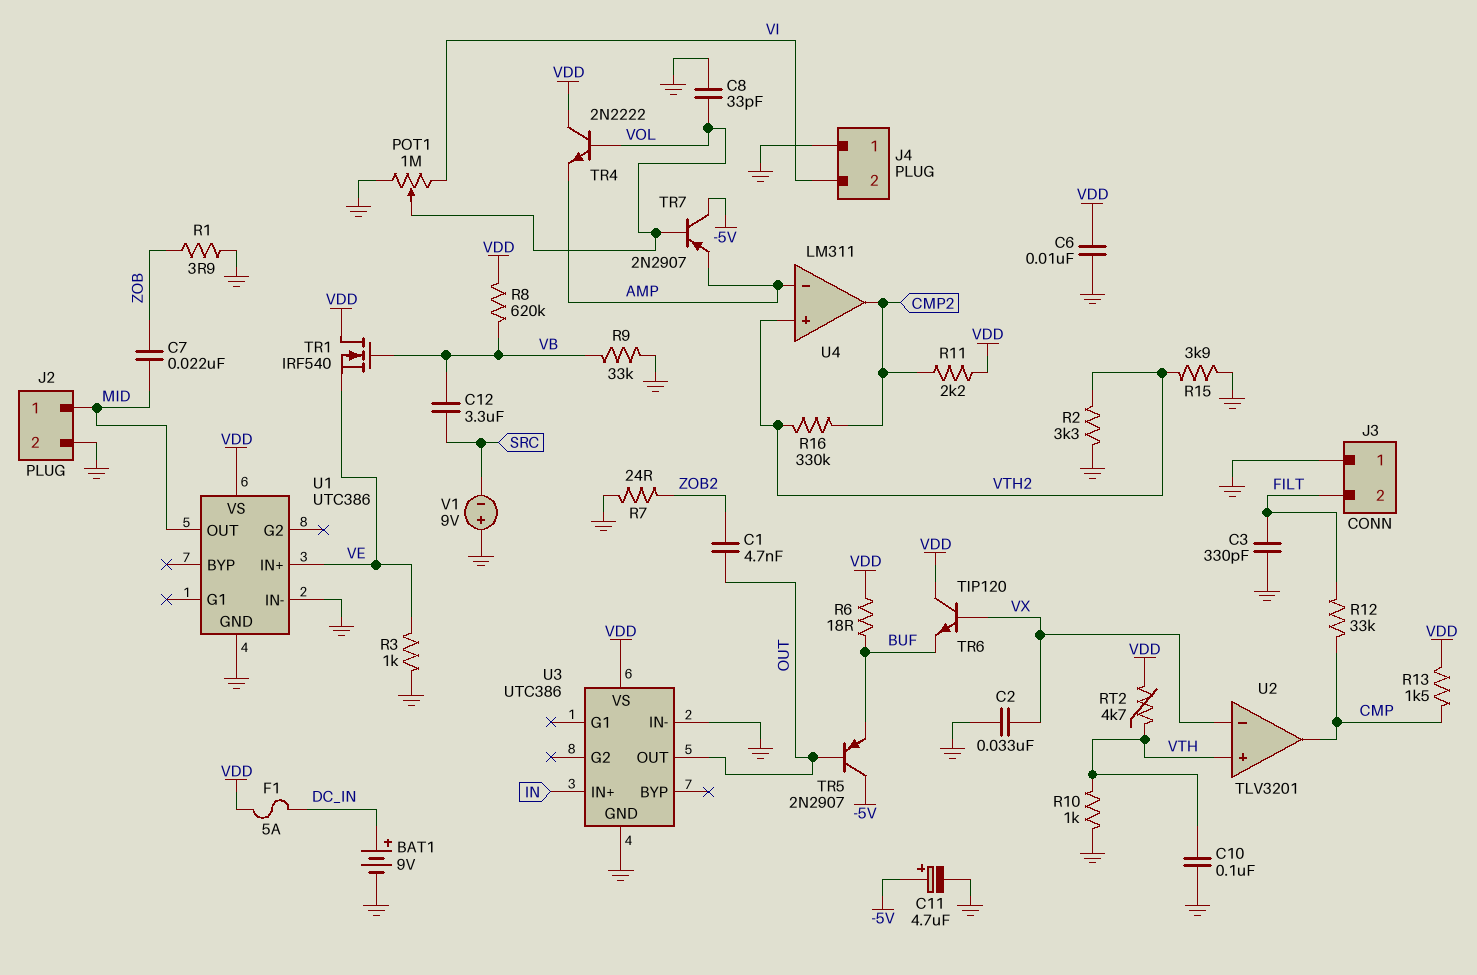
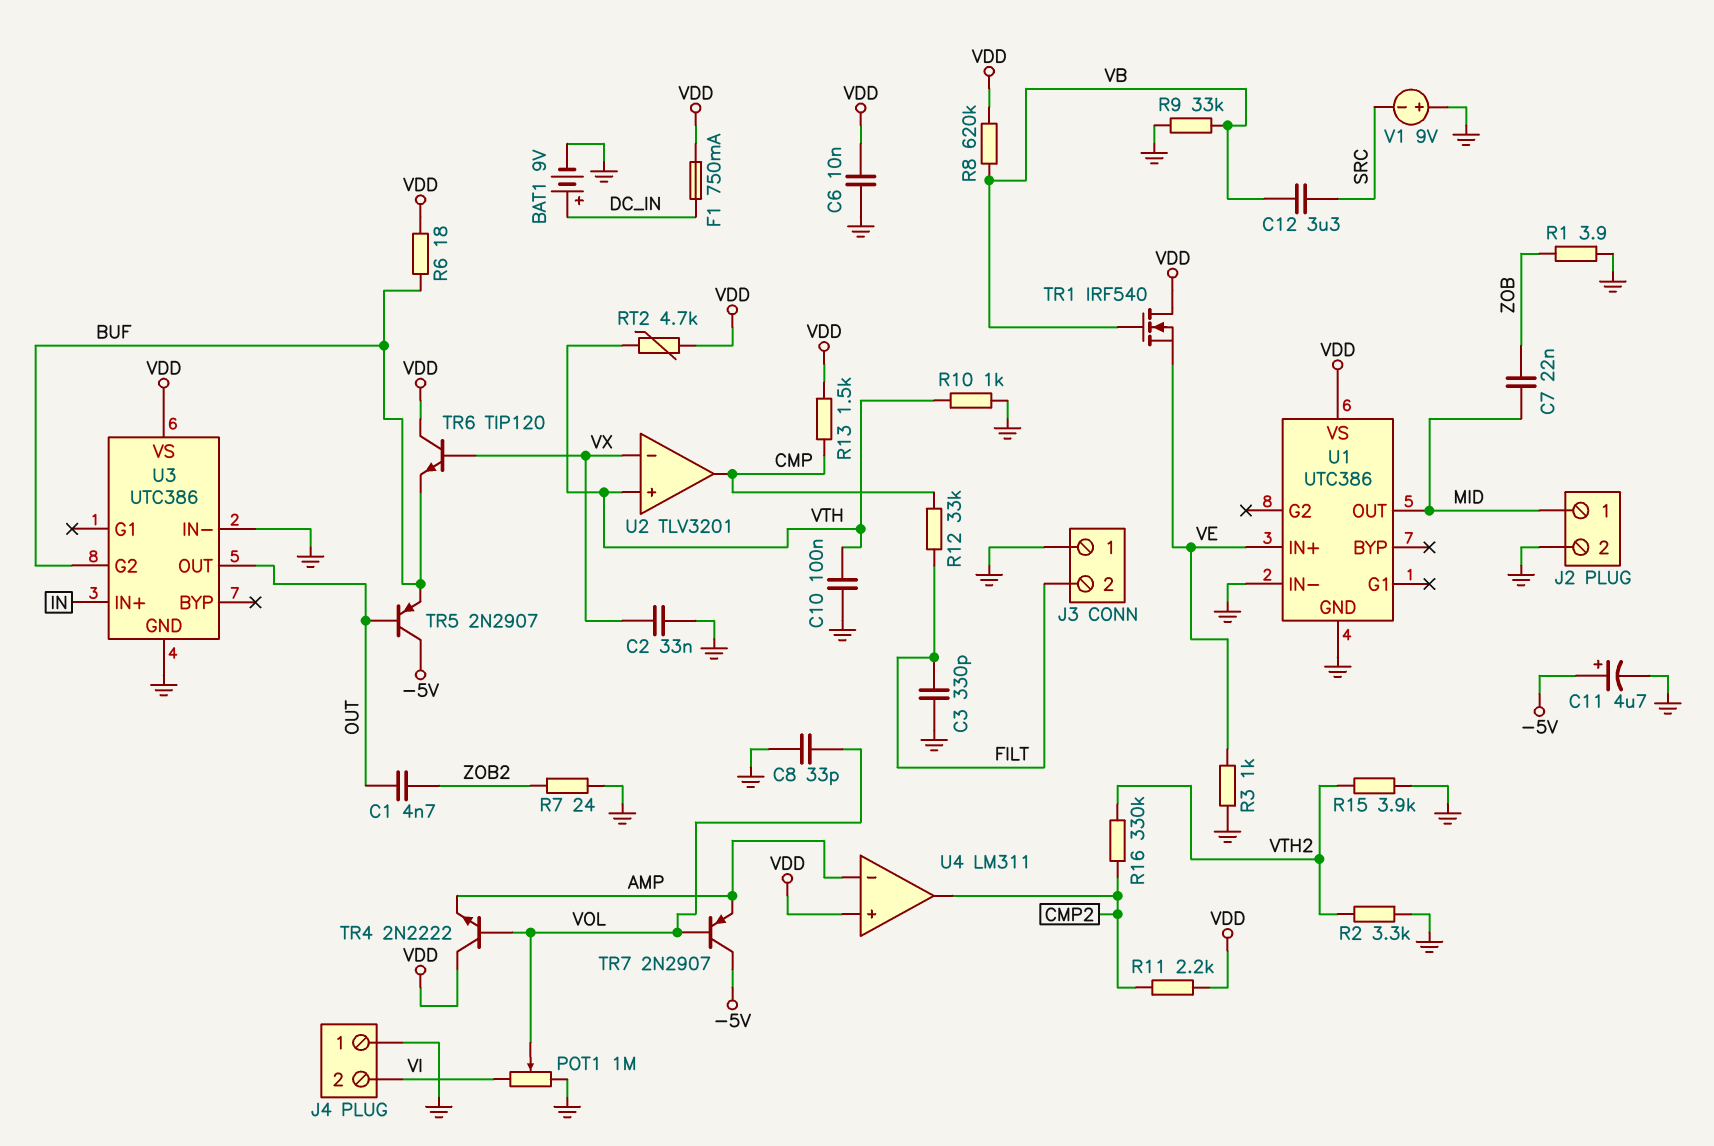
F1: 5A (DC_IN, VDD) -> 750mA (DC_IN, VDD)
U3 pin G2: none -> BUF
U4 pin in+: VTH2 -> VDD

